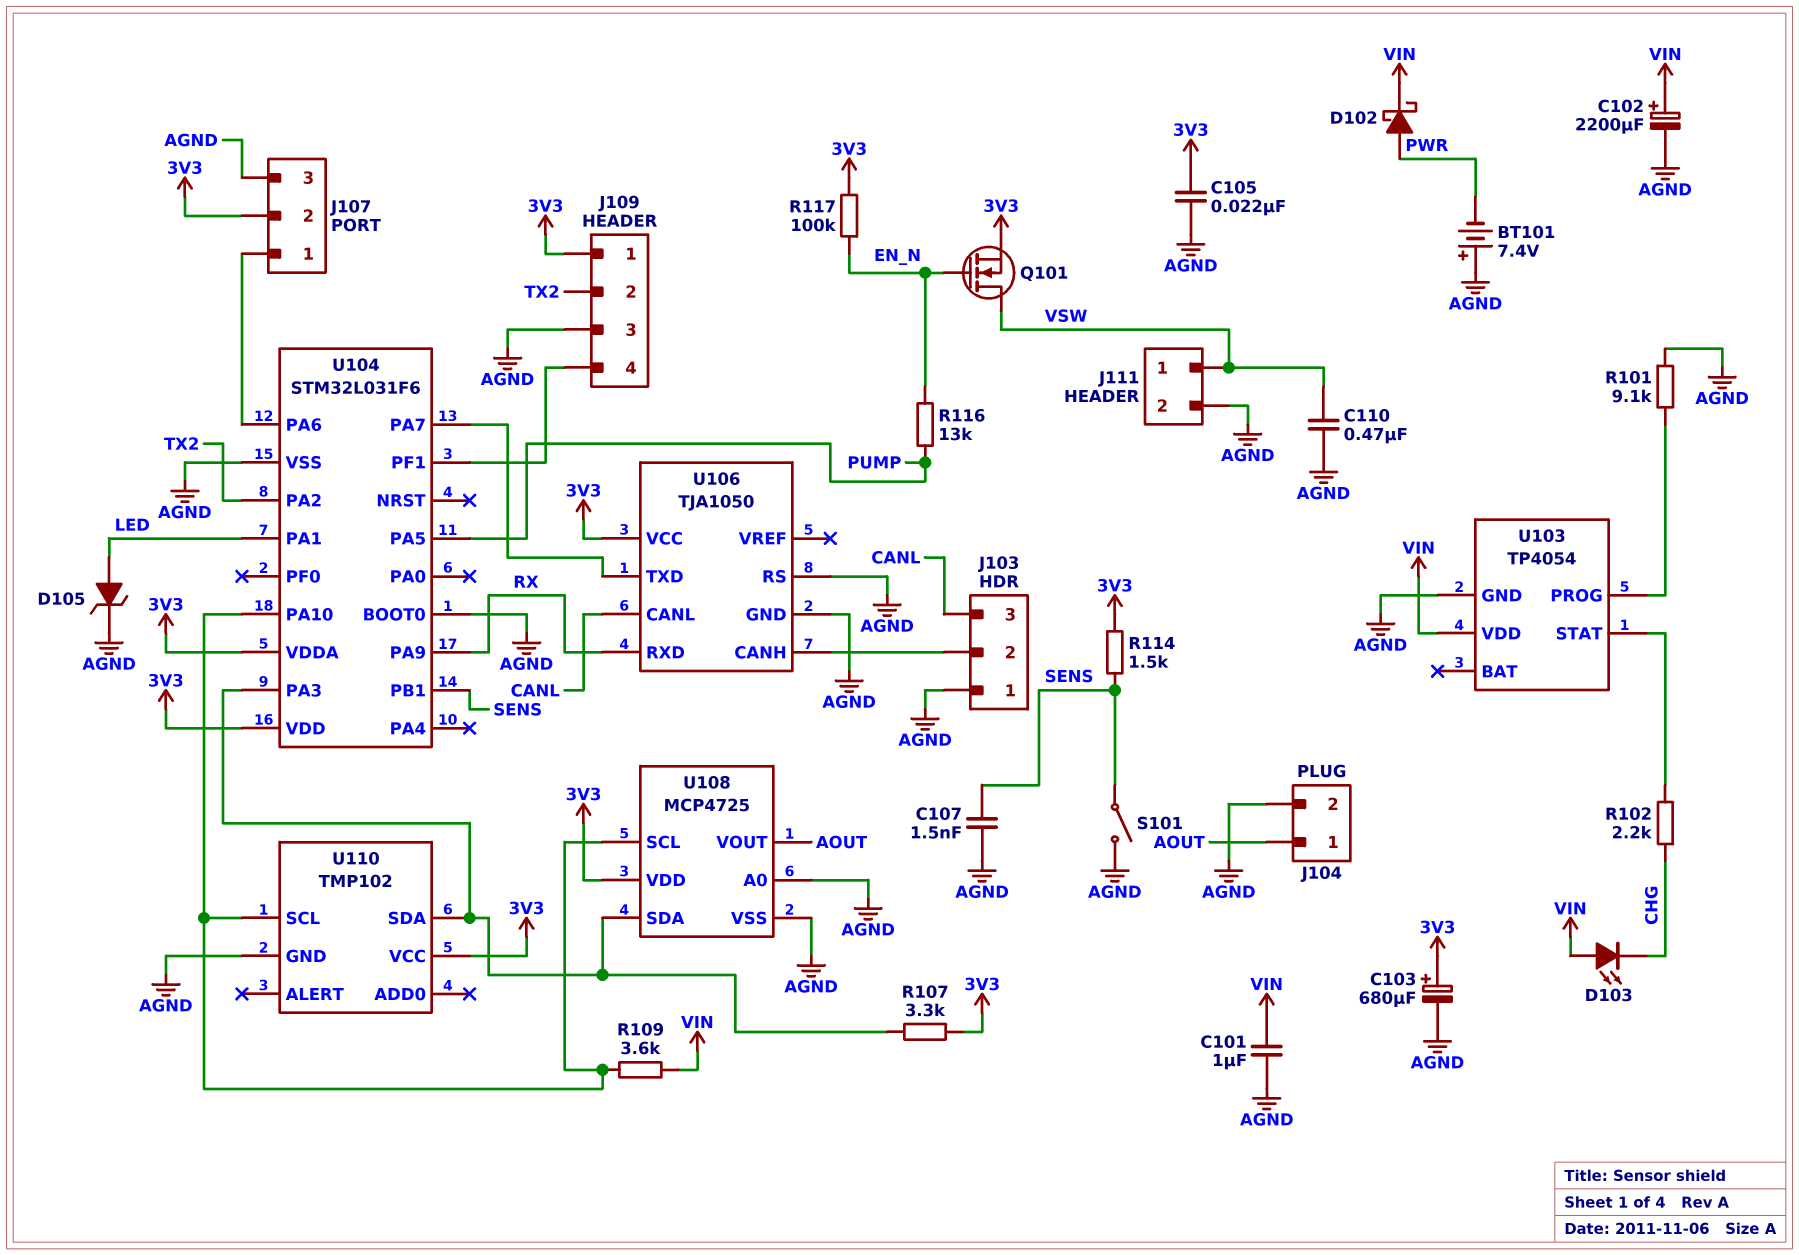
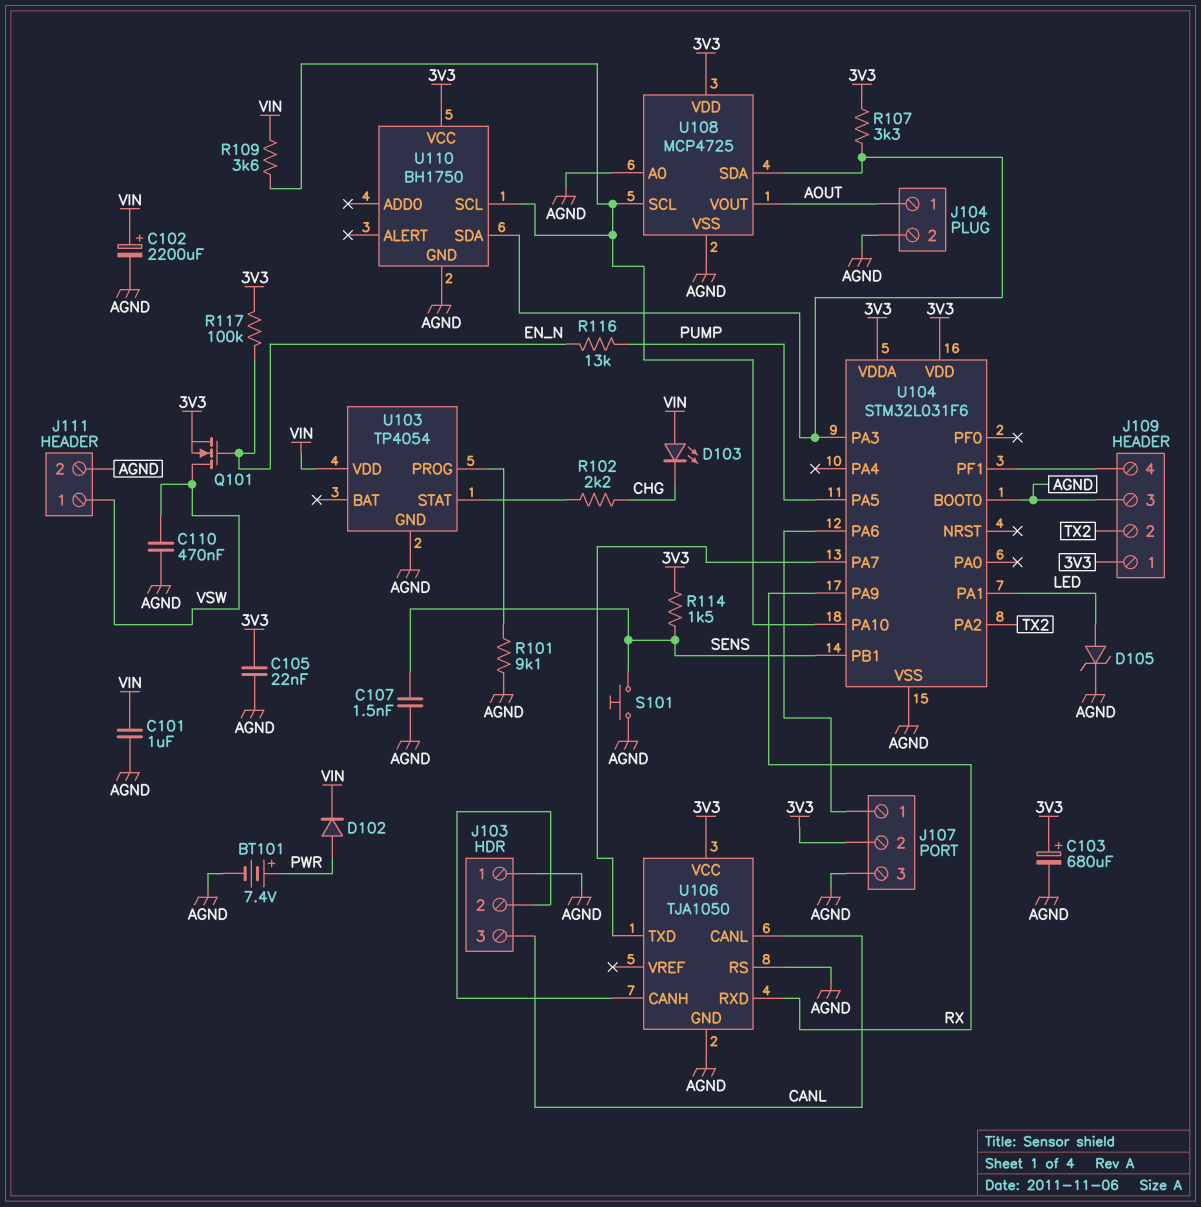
BT101: 7.4V (plus AGND, minus PWR) -> 7.4V (plus PWR, minus AGND)
D102: schottky (A PWR, K VIN) -> diode (A PWR, K VIN)
S101: switch (AGND, SENS) -> button (AGND, SENS)
U110: TMP102 -> BH1750

